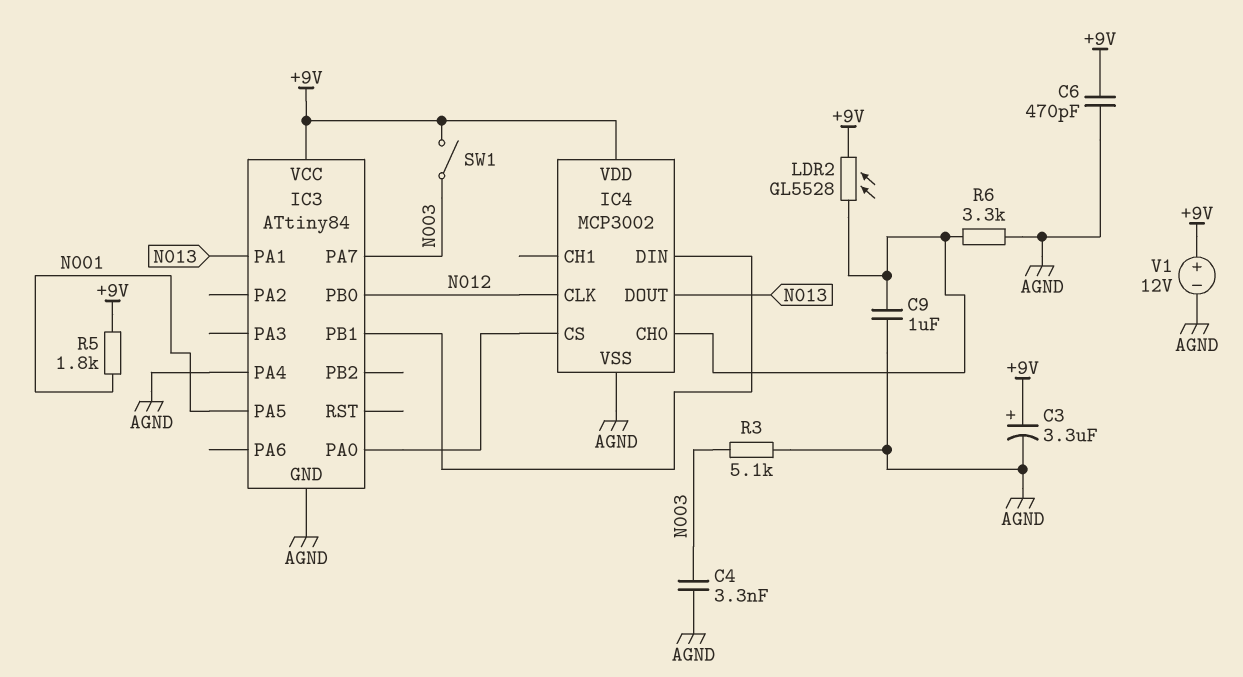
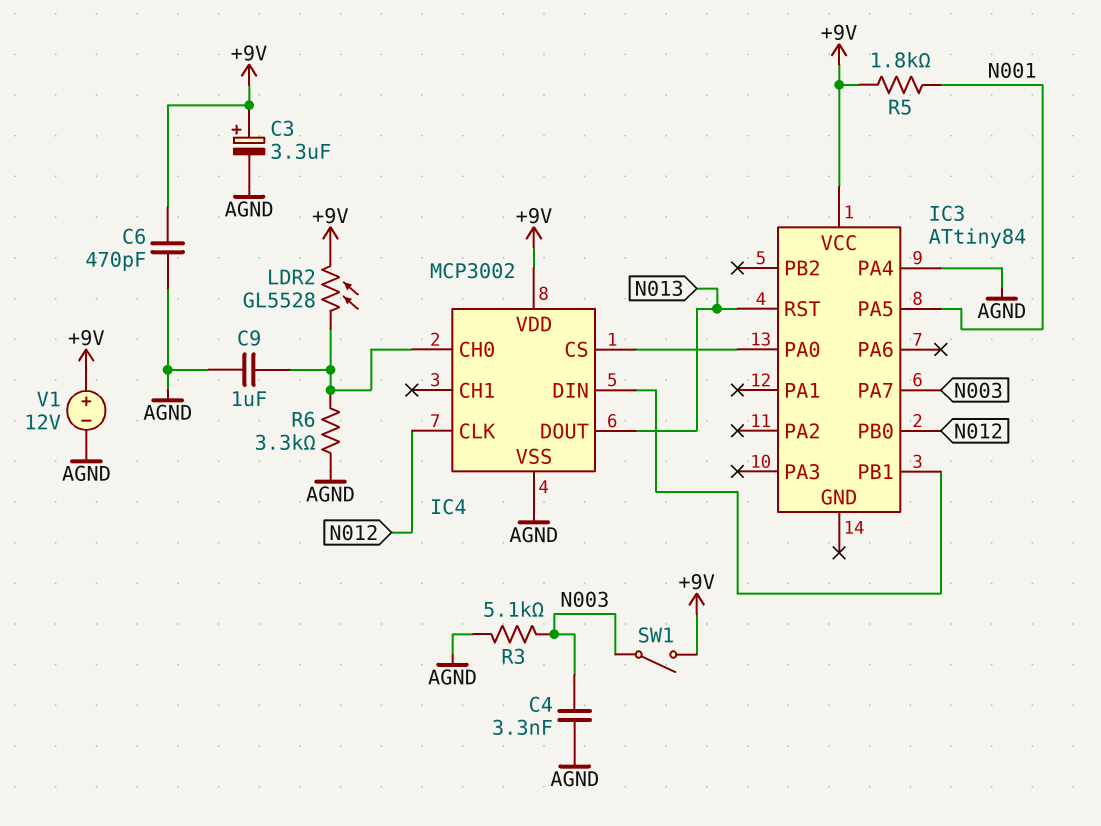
IC3 pin GND: AGND -> none
IC3 pin PA1: N013 -> none
IC3 pin RST: none -> N013

